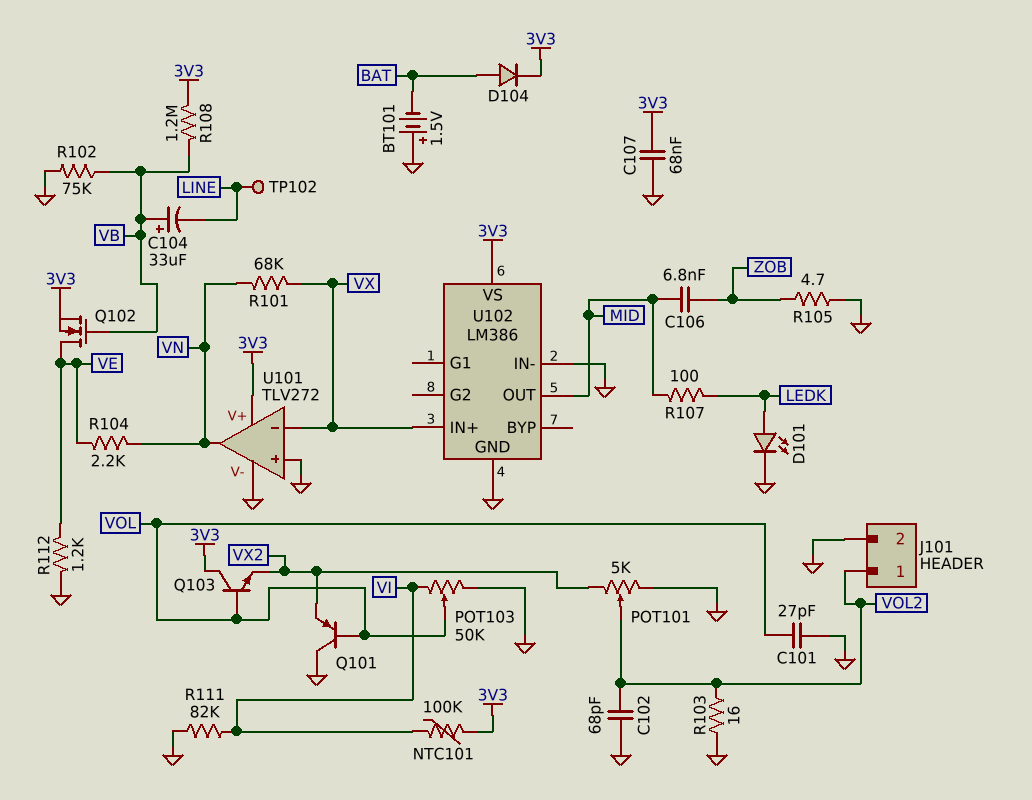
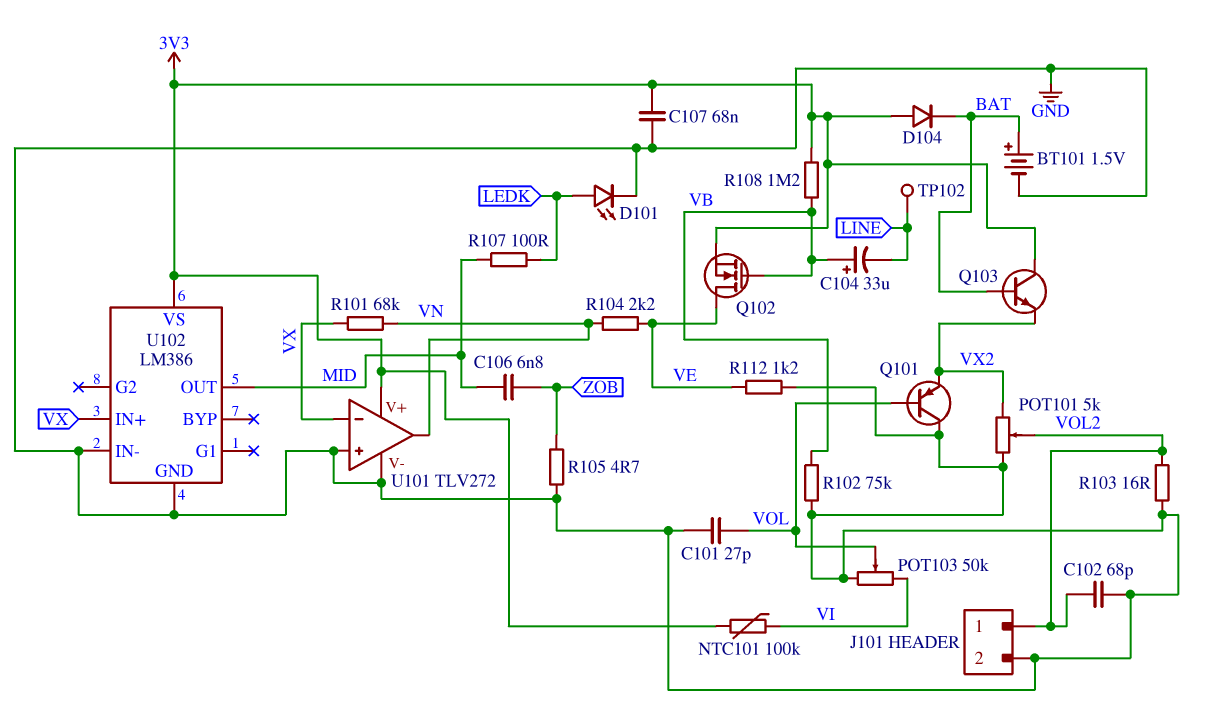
BT101: 1.5V (plus GND, minus BAT) -> 1.5V (plus BAT, minus GND)
D104: diode (A BAT, K 3V3) -> diode (A 3V3, K BAT)
Q103: NPN (B VOL, C 3V3, E VX2) -> NPN (B BAT, C 3V3, E VX2)
R111: 82k (GND, VI) -> none

